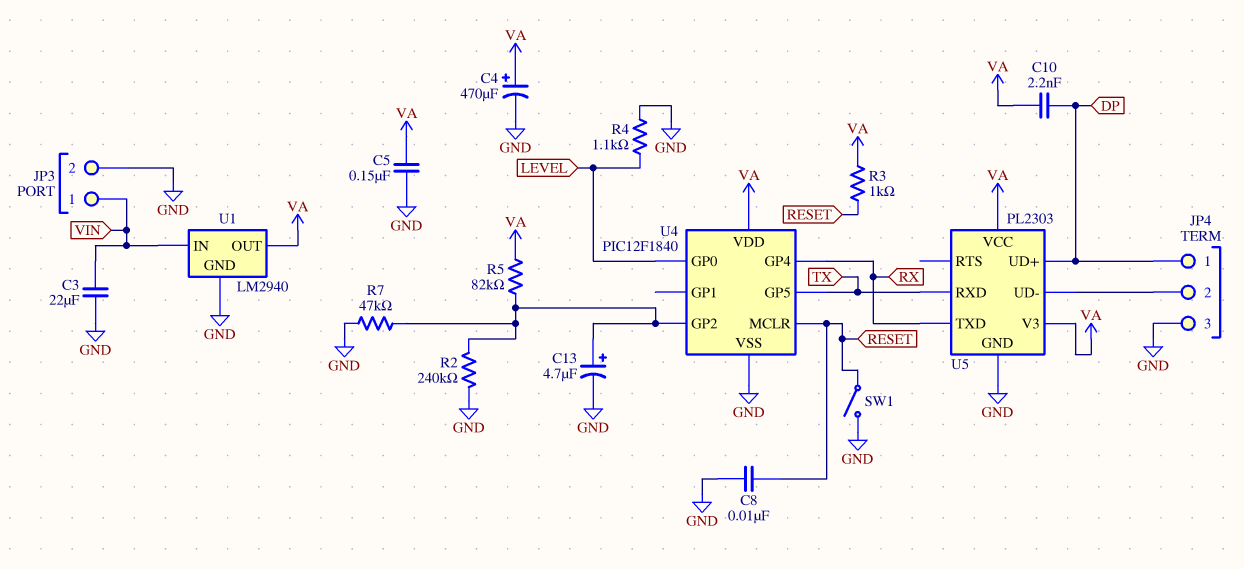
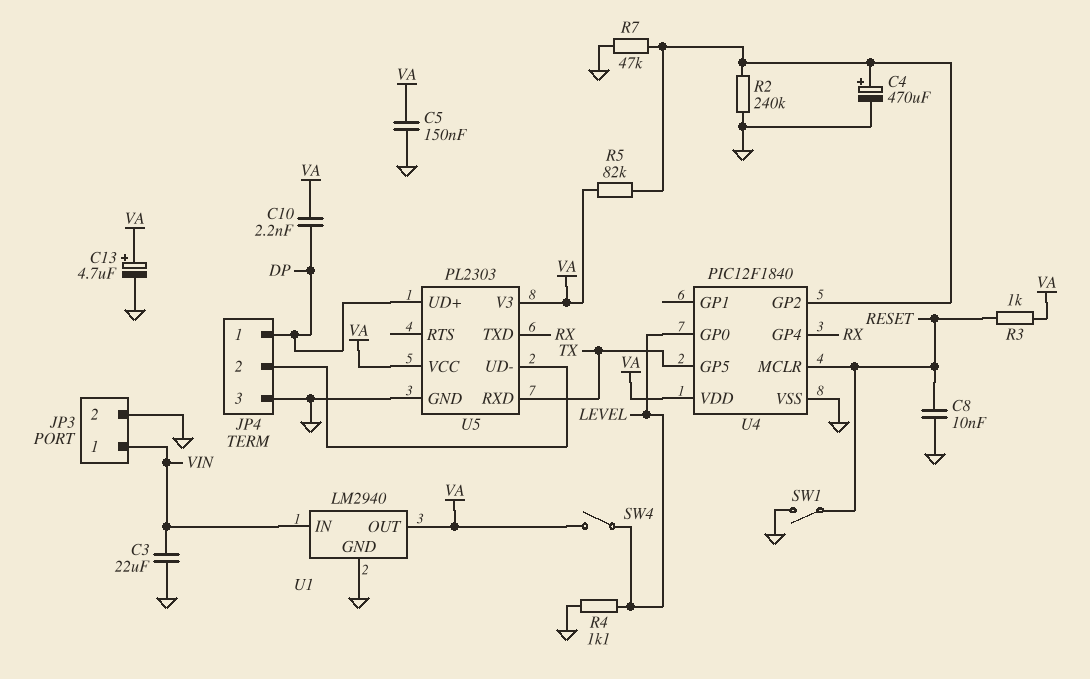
C4: 470uF (plus VA, minus GND) -> 470uF (plus U4/GP2, minus GND)
C13: 4.7uF (plus U4/GP2, minus GND) -> 4.7uF (plus VA, minus GND)
SW4: none -> switch (LEVEL, VA)

